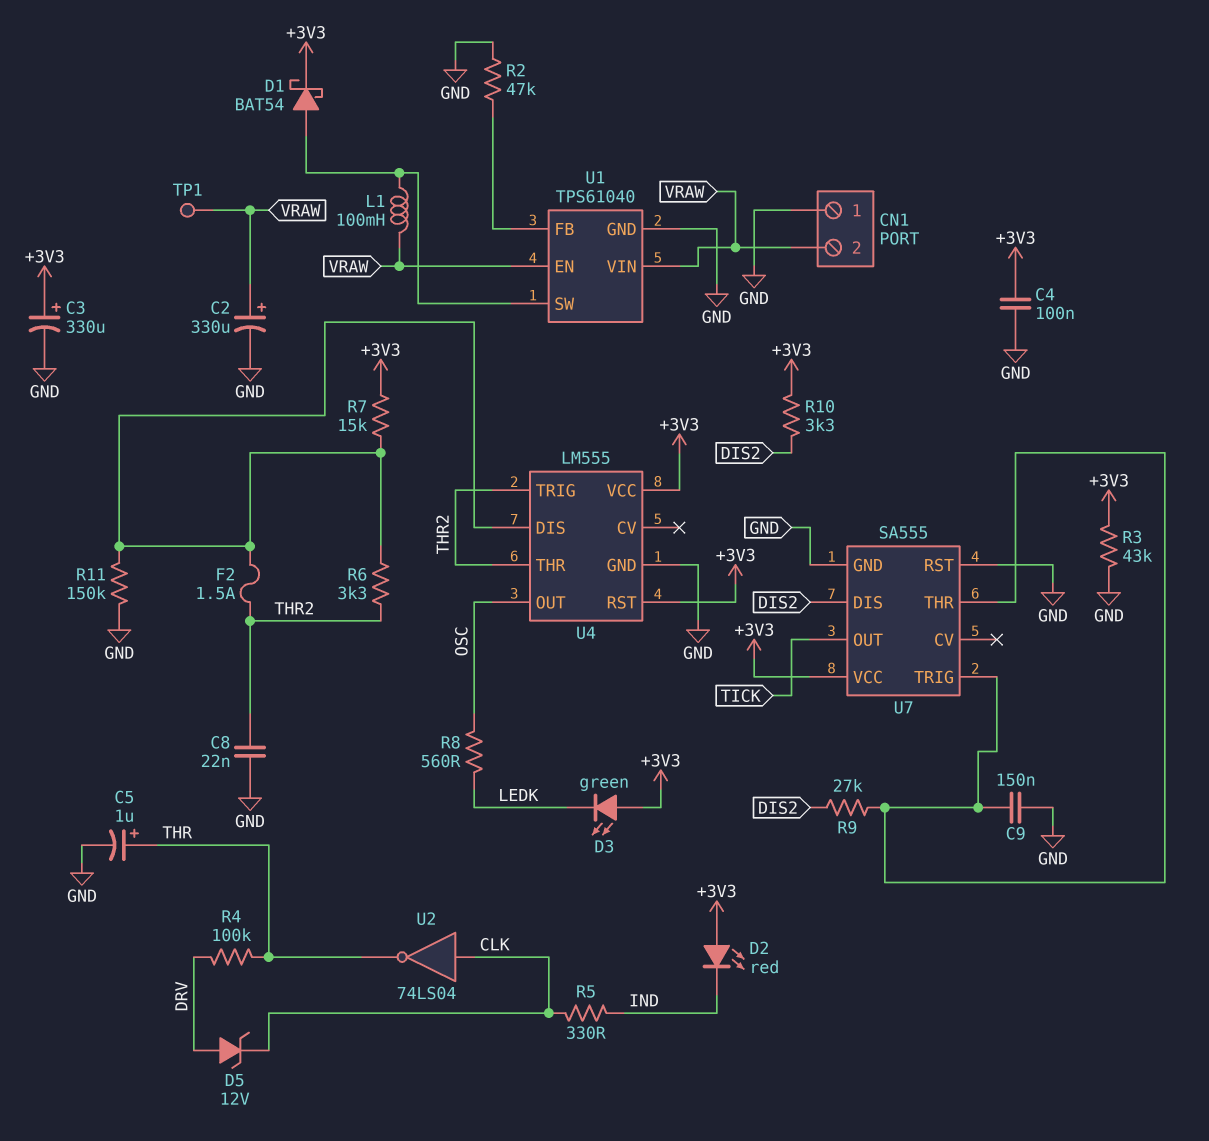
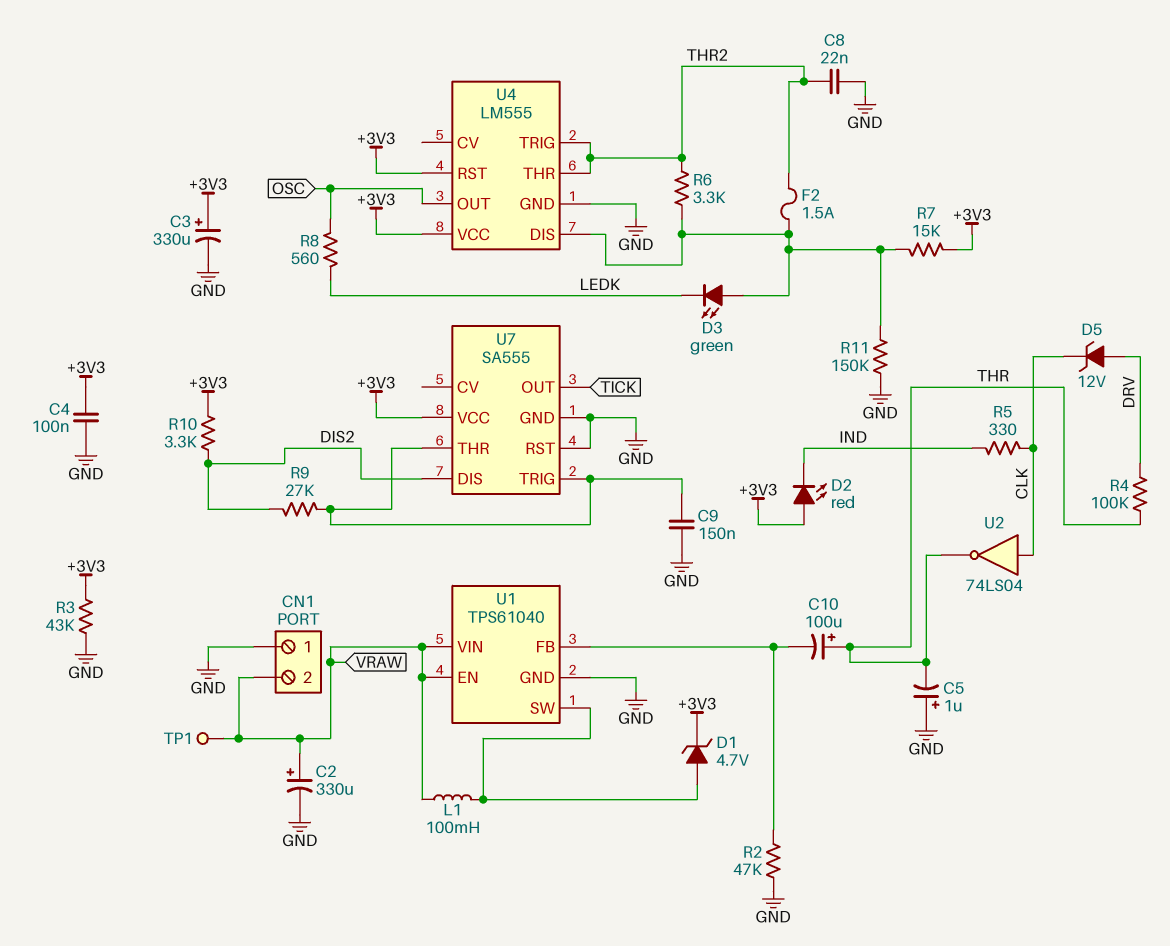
C5: 1uF (plus THR, minus GND) -> 1uF (plus GND, minus THR)
C10: none -> 100uF (plus THR, minus U1/FB)
D1: schottky BAT54 (A U1/SW, K +3V3) -> zener 4.7V (A U1/SW, K +3V3)
D3: LED green (A +3V3, K LEDK) -> LED green (A U4/DIS, K LEDK)

